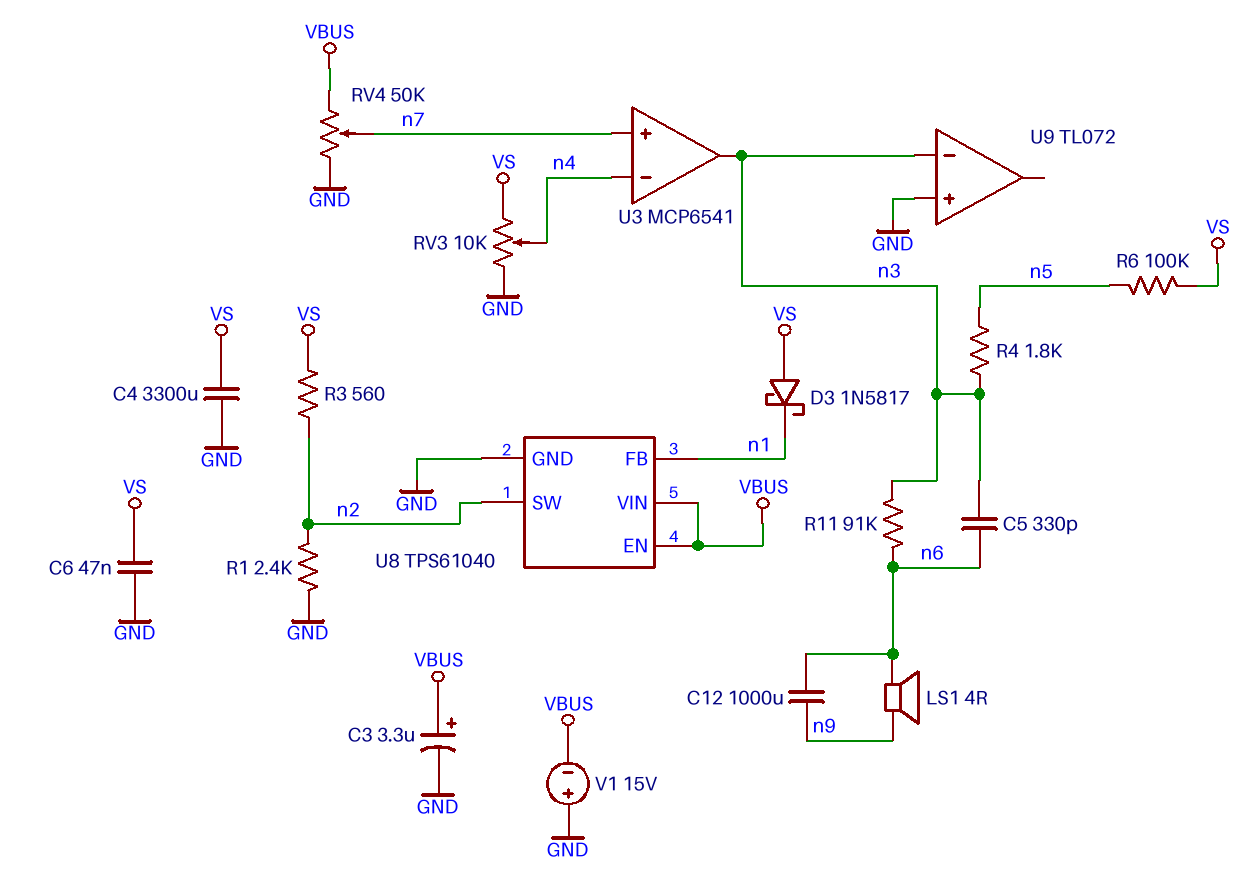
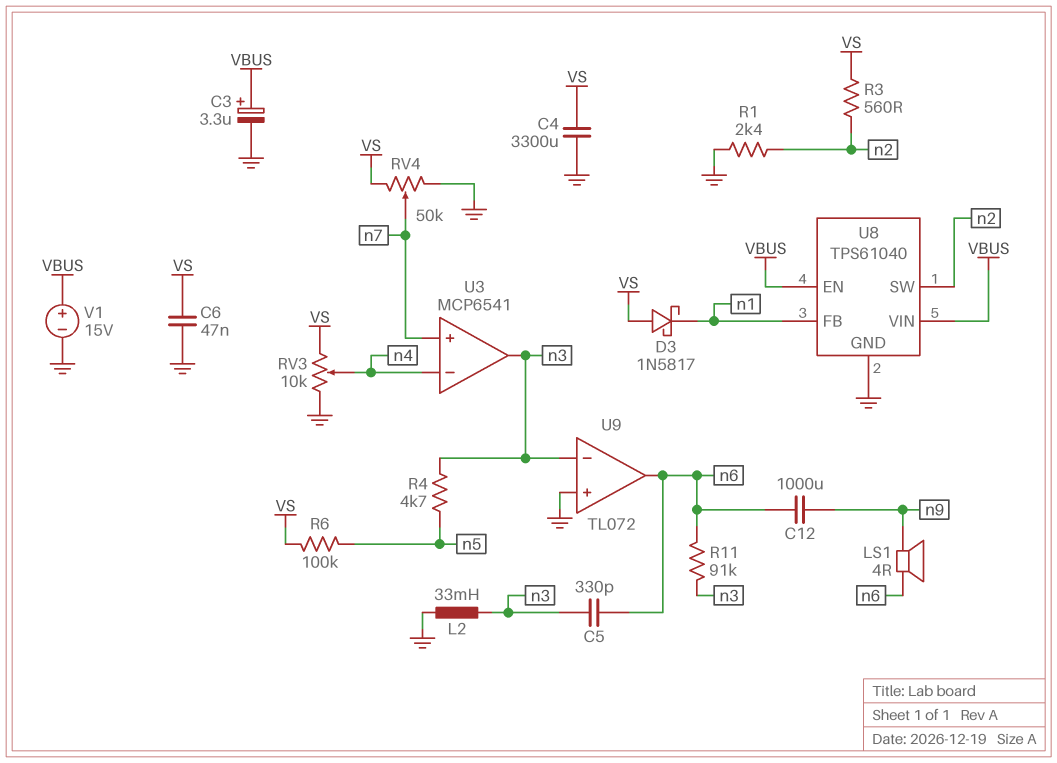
L2: none -> 33mH (GND, n3)
R4: 1.8k (n3, n5) -> 4.7k (n3, n5)
RV4: 50k (GND, VBUS, wiper n7) -> 50k (GND, VS, wiper n7)
U9 pin out: none -> n6
V1: 15V (plus GND, minus VBUS) -> 15V (plus VBUS, minus GND)

